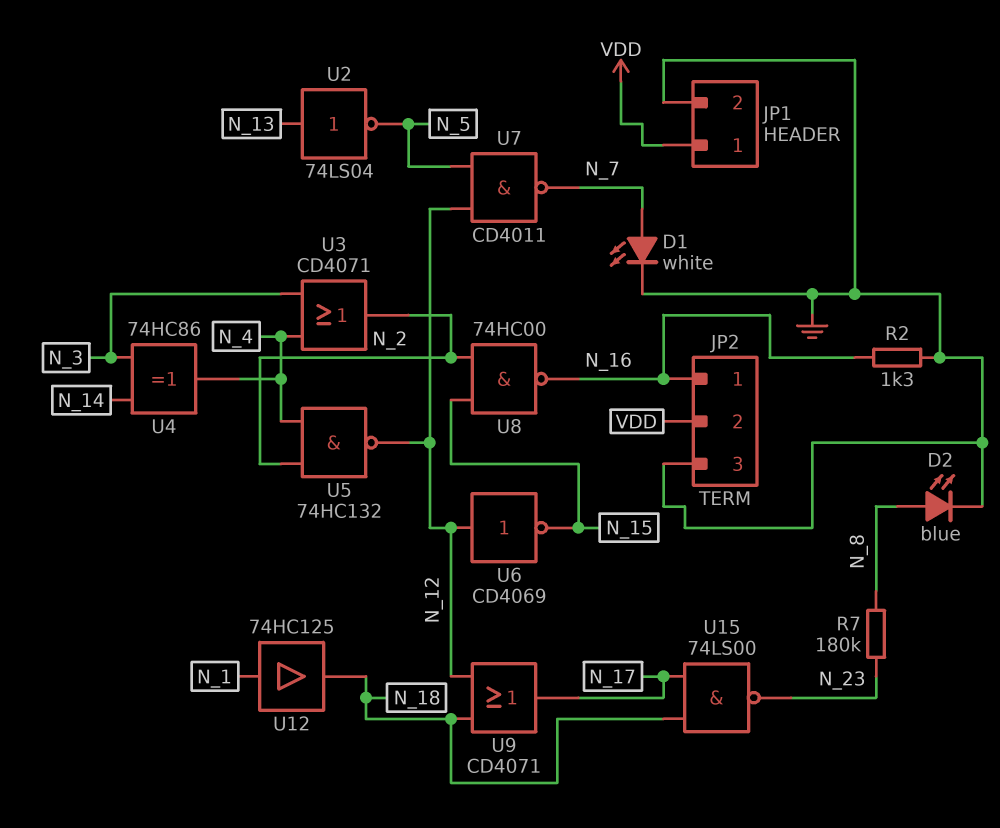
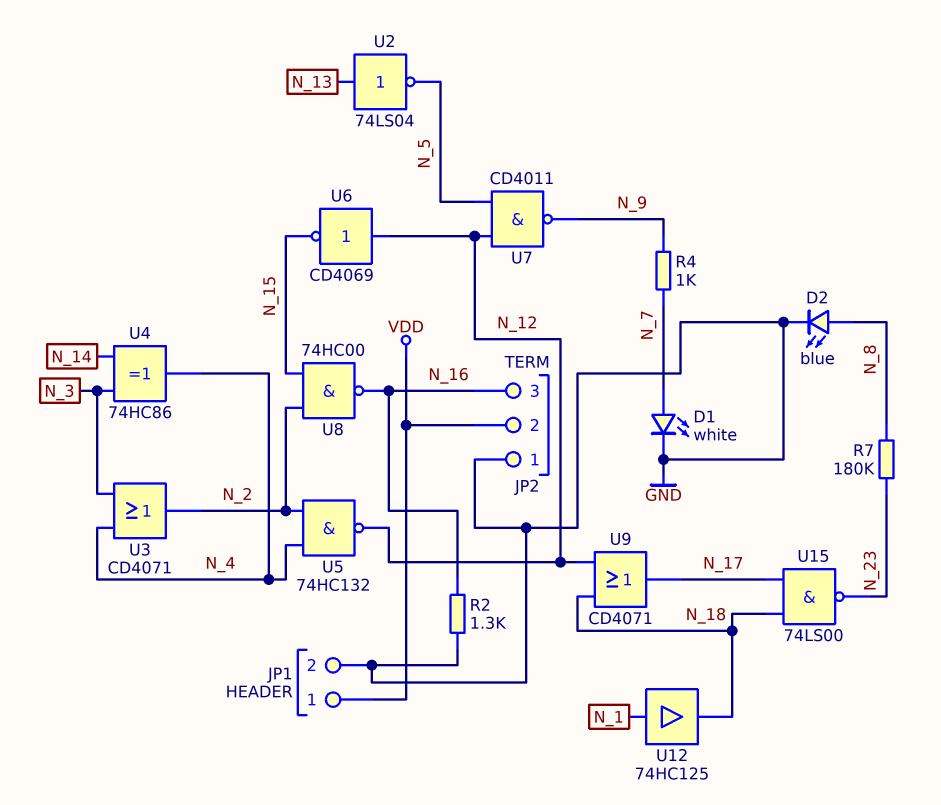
JP2 pin 1: N_16 -> GND
JP2 pin 3: GND -> N_16
R4: none -> 1k (N_7, N_9)
U7: NAND CD4011 (in N_5, in N_12, out N_7) -> NAND CD4011 (in N_5, in N_12, out N_9)

